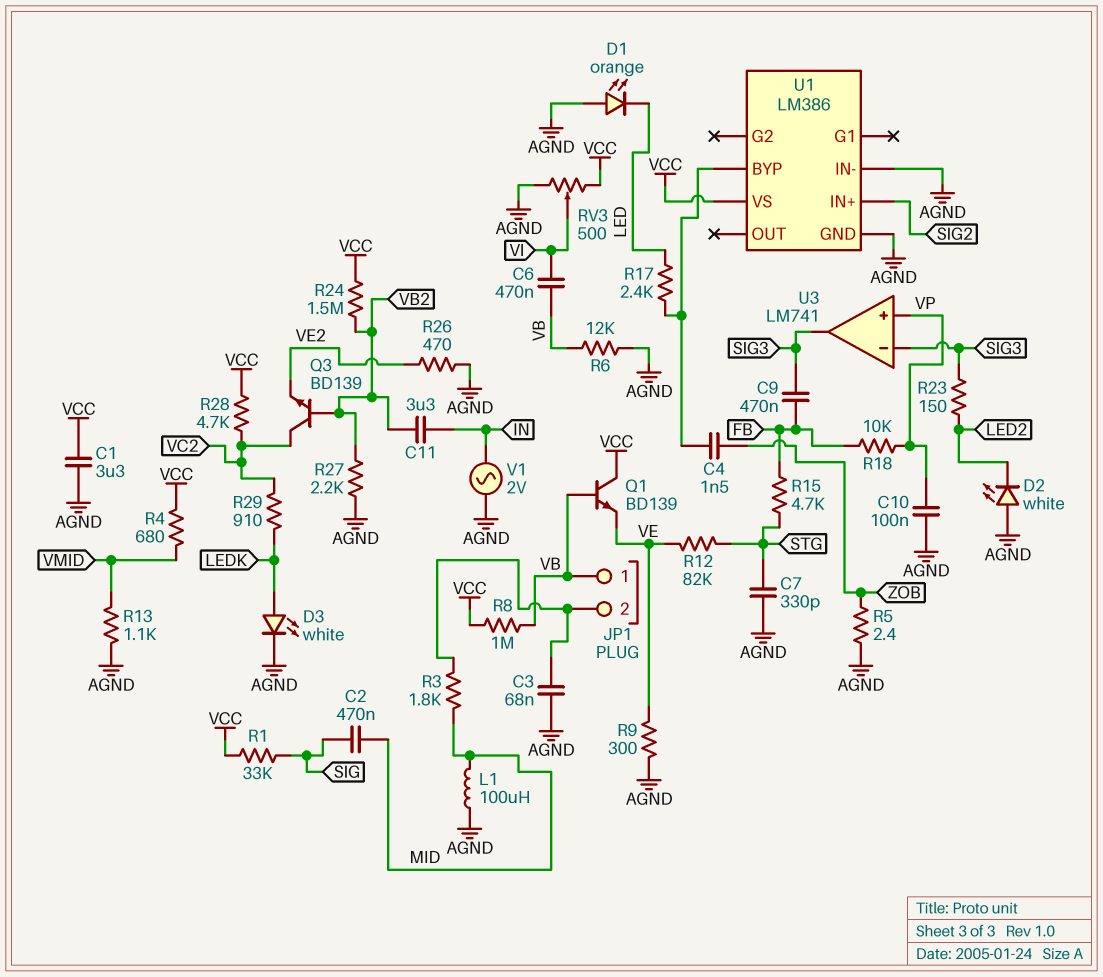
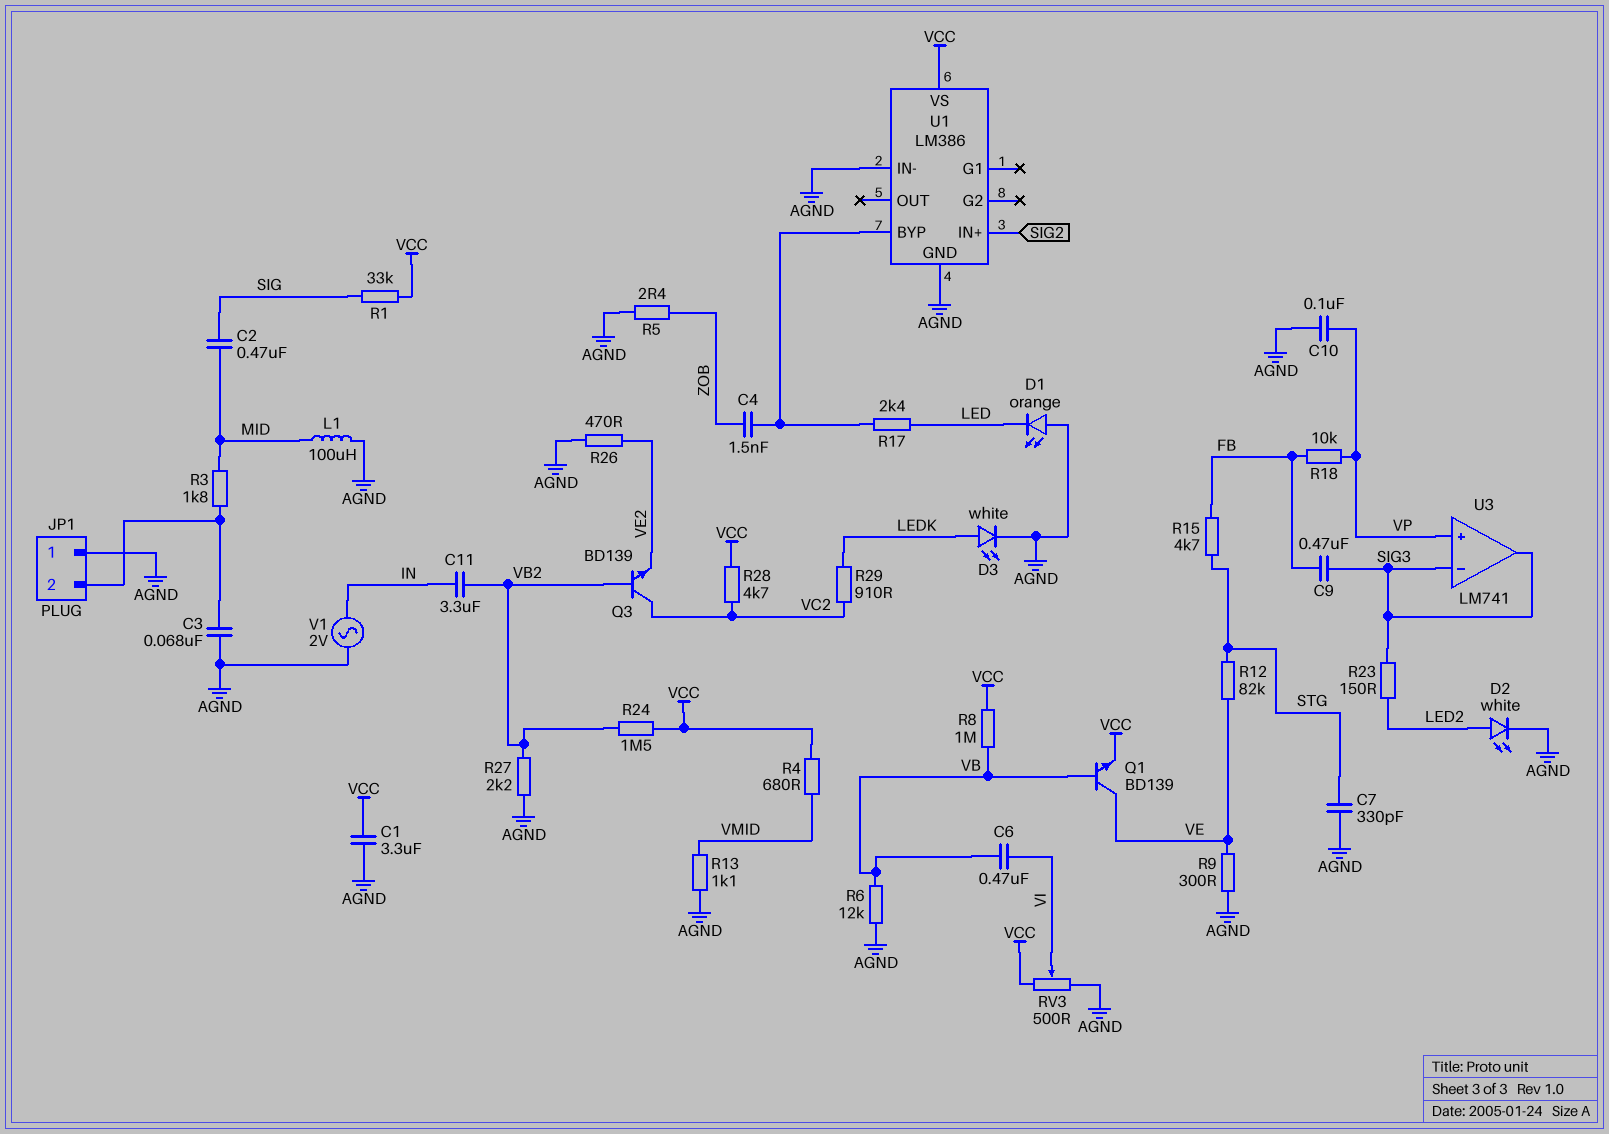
D2: LED white (A AGND, K LED2) -> LED white (A LED2, K AGND)
JP1 pin 1: VB -> AGND
Q1: NPN BD139 (B VB, C VCC, E VE) -> NPN BD139 (B VB, C VE, E VCC)

